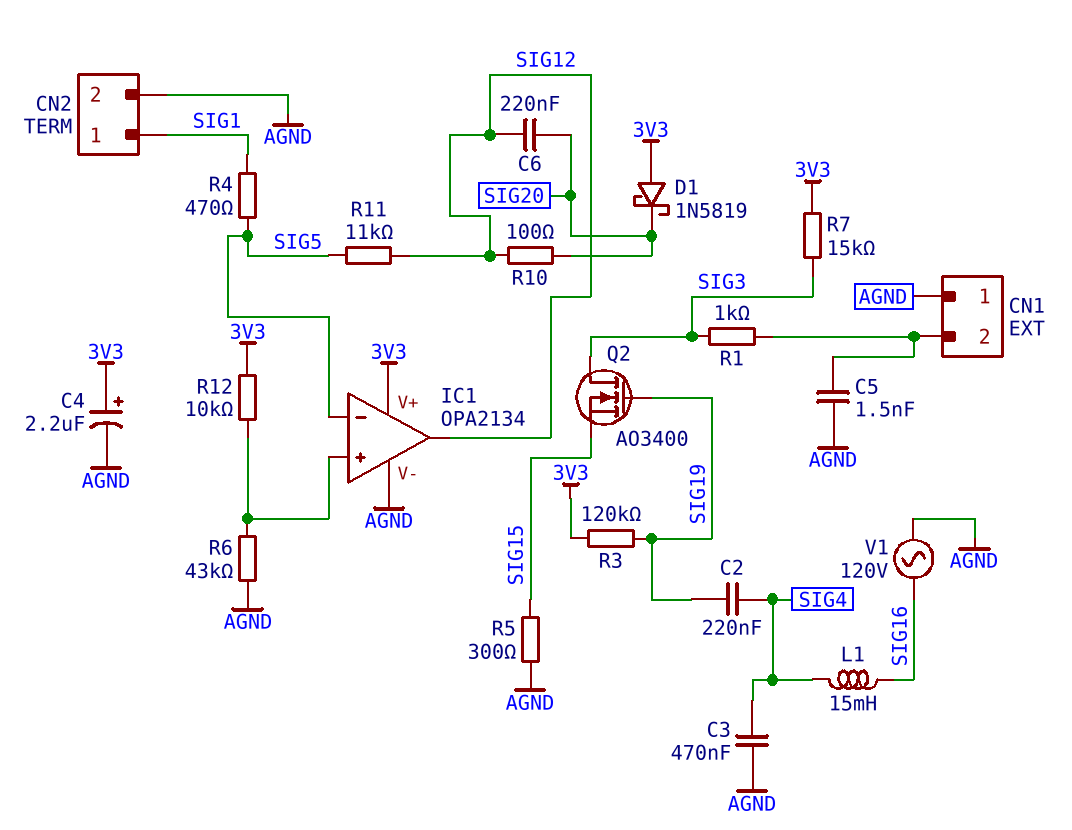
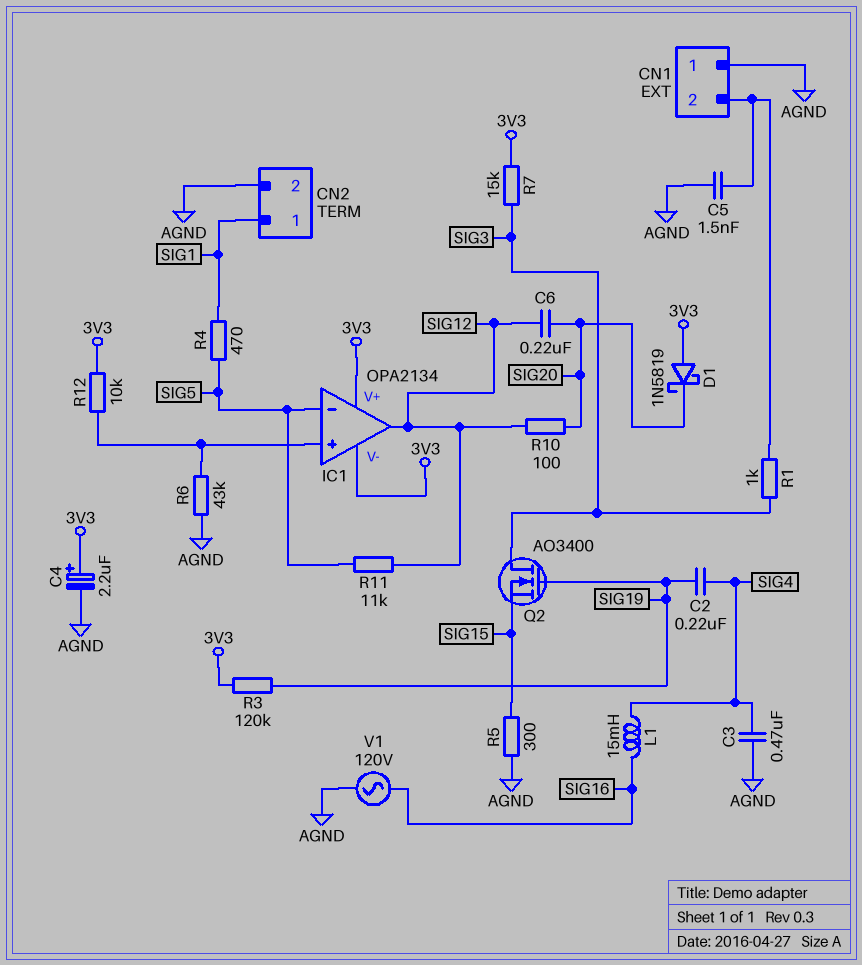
IC1 pin V-: AGND -> 3V3

